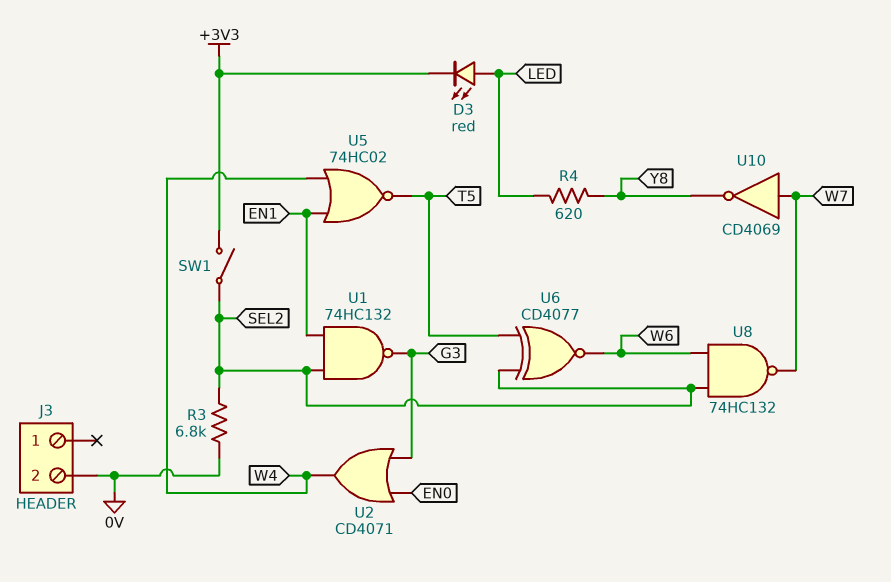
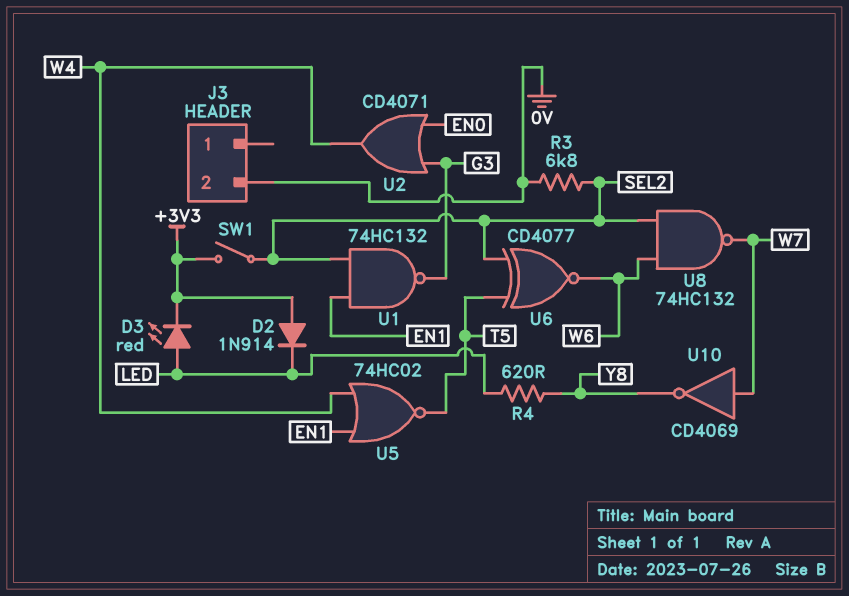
D2: none -> diode 1N914 (A +3V3, K LED)

